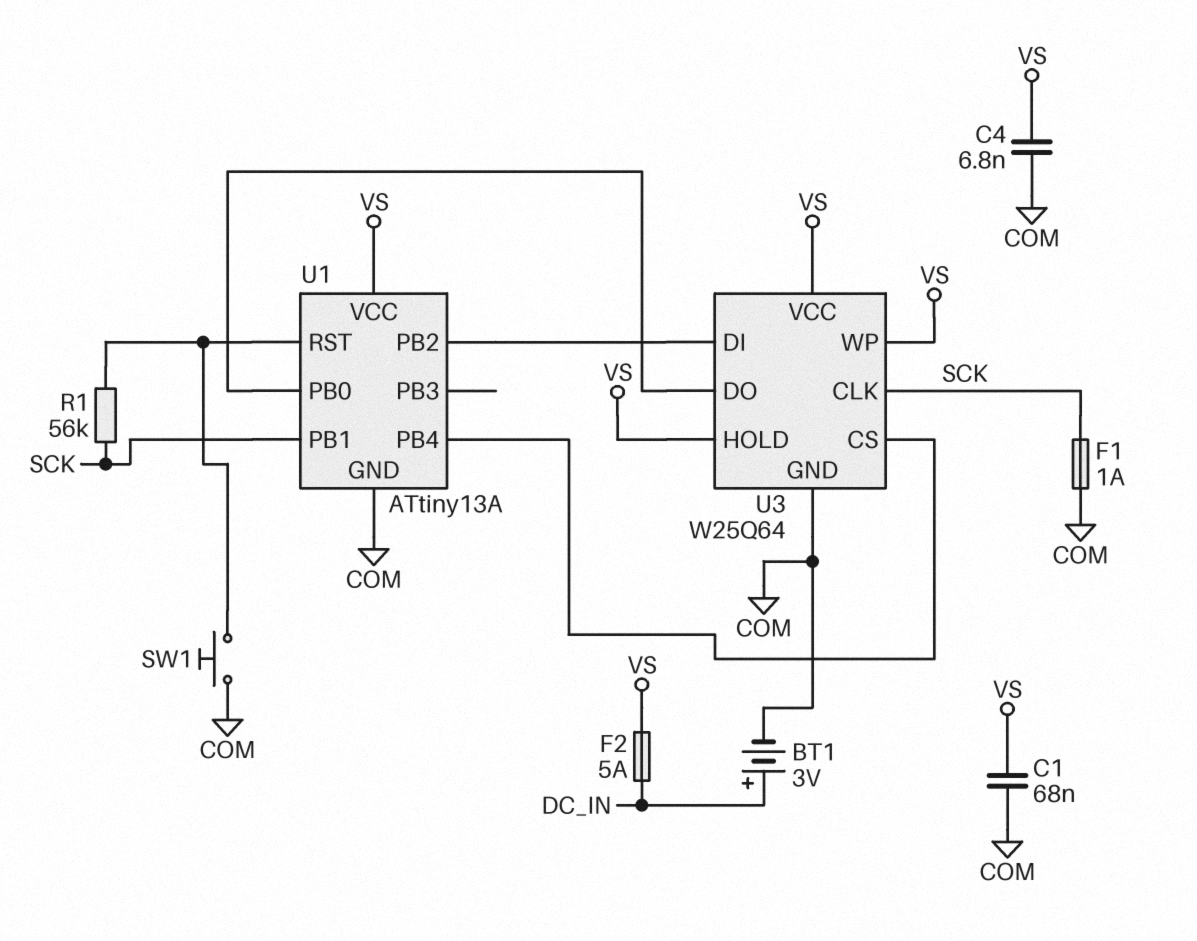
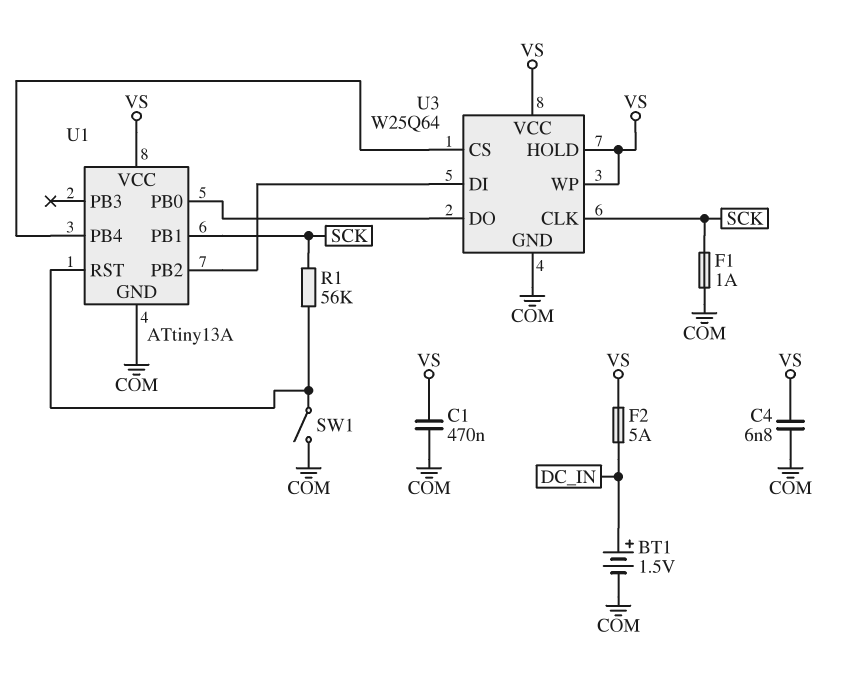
BT1: 3V (plus DC_IN, minus COM) -> 1.5V (plus DC_IN, minus COM)
C1: 68nF (COM, VS) -> 470nF (COM, VS)
SW1: button (COM, U1/RST) -> switch (COM, U1/RST)

